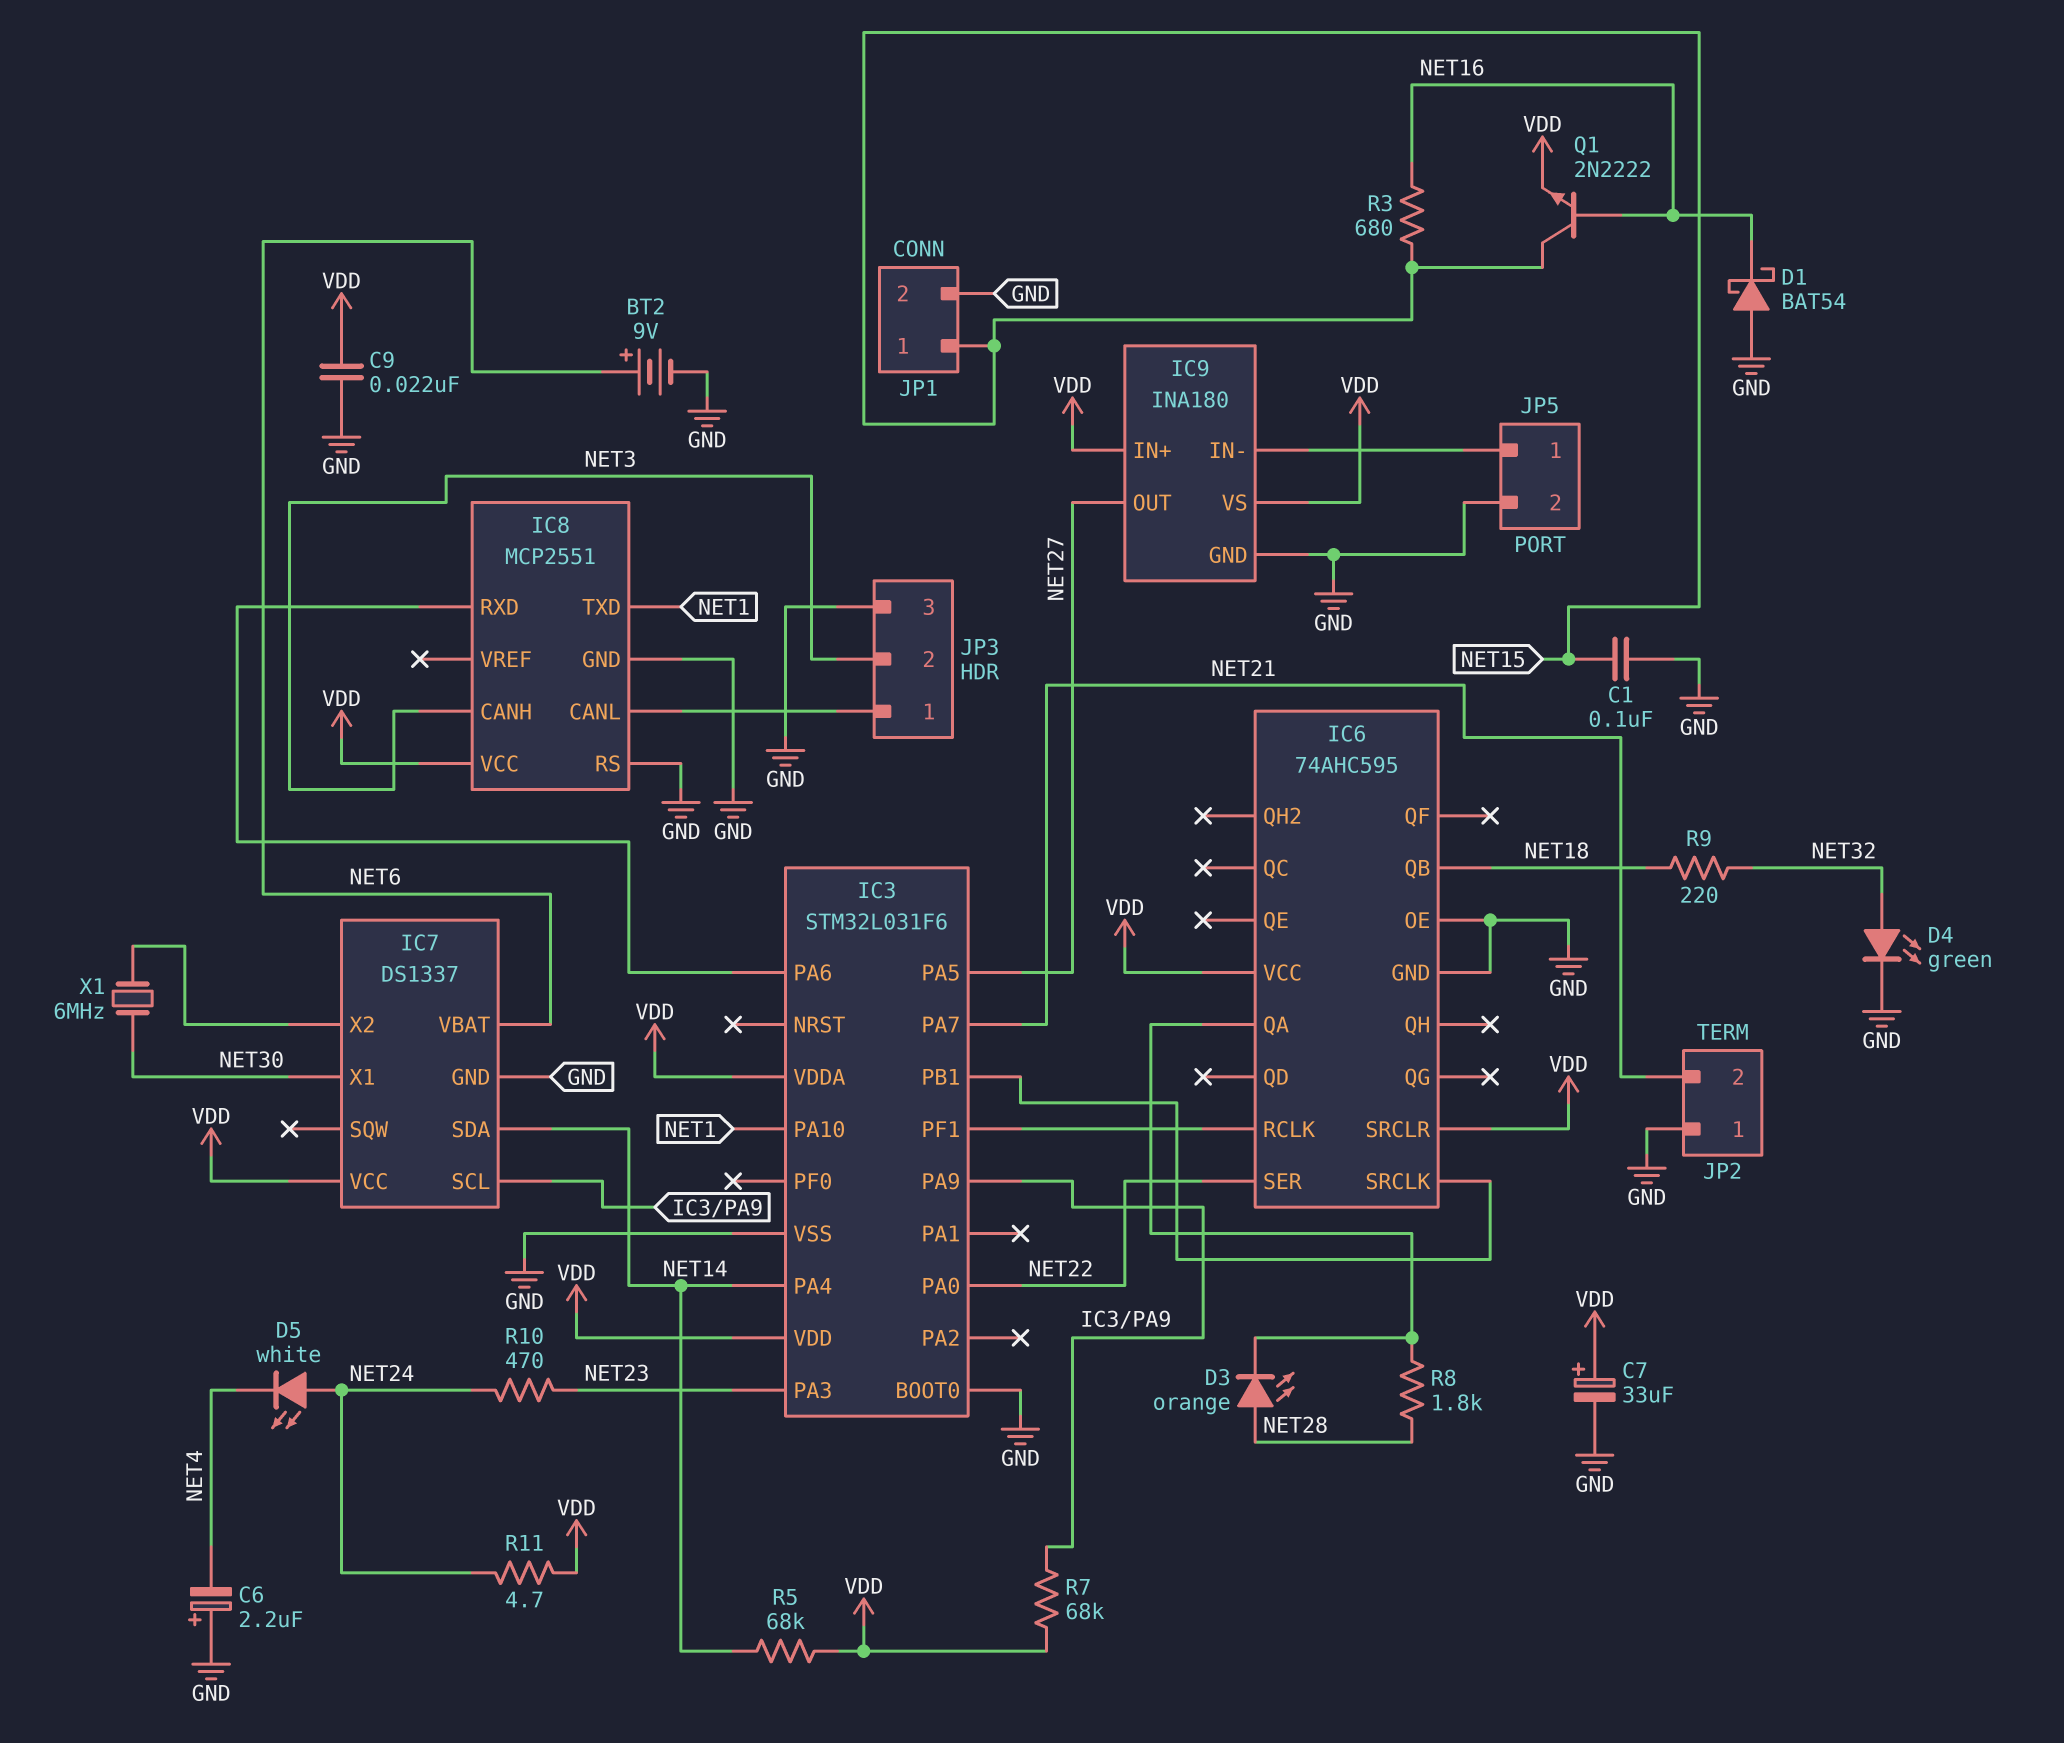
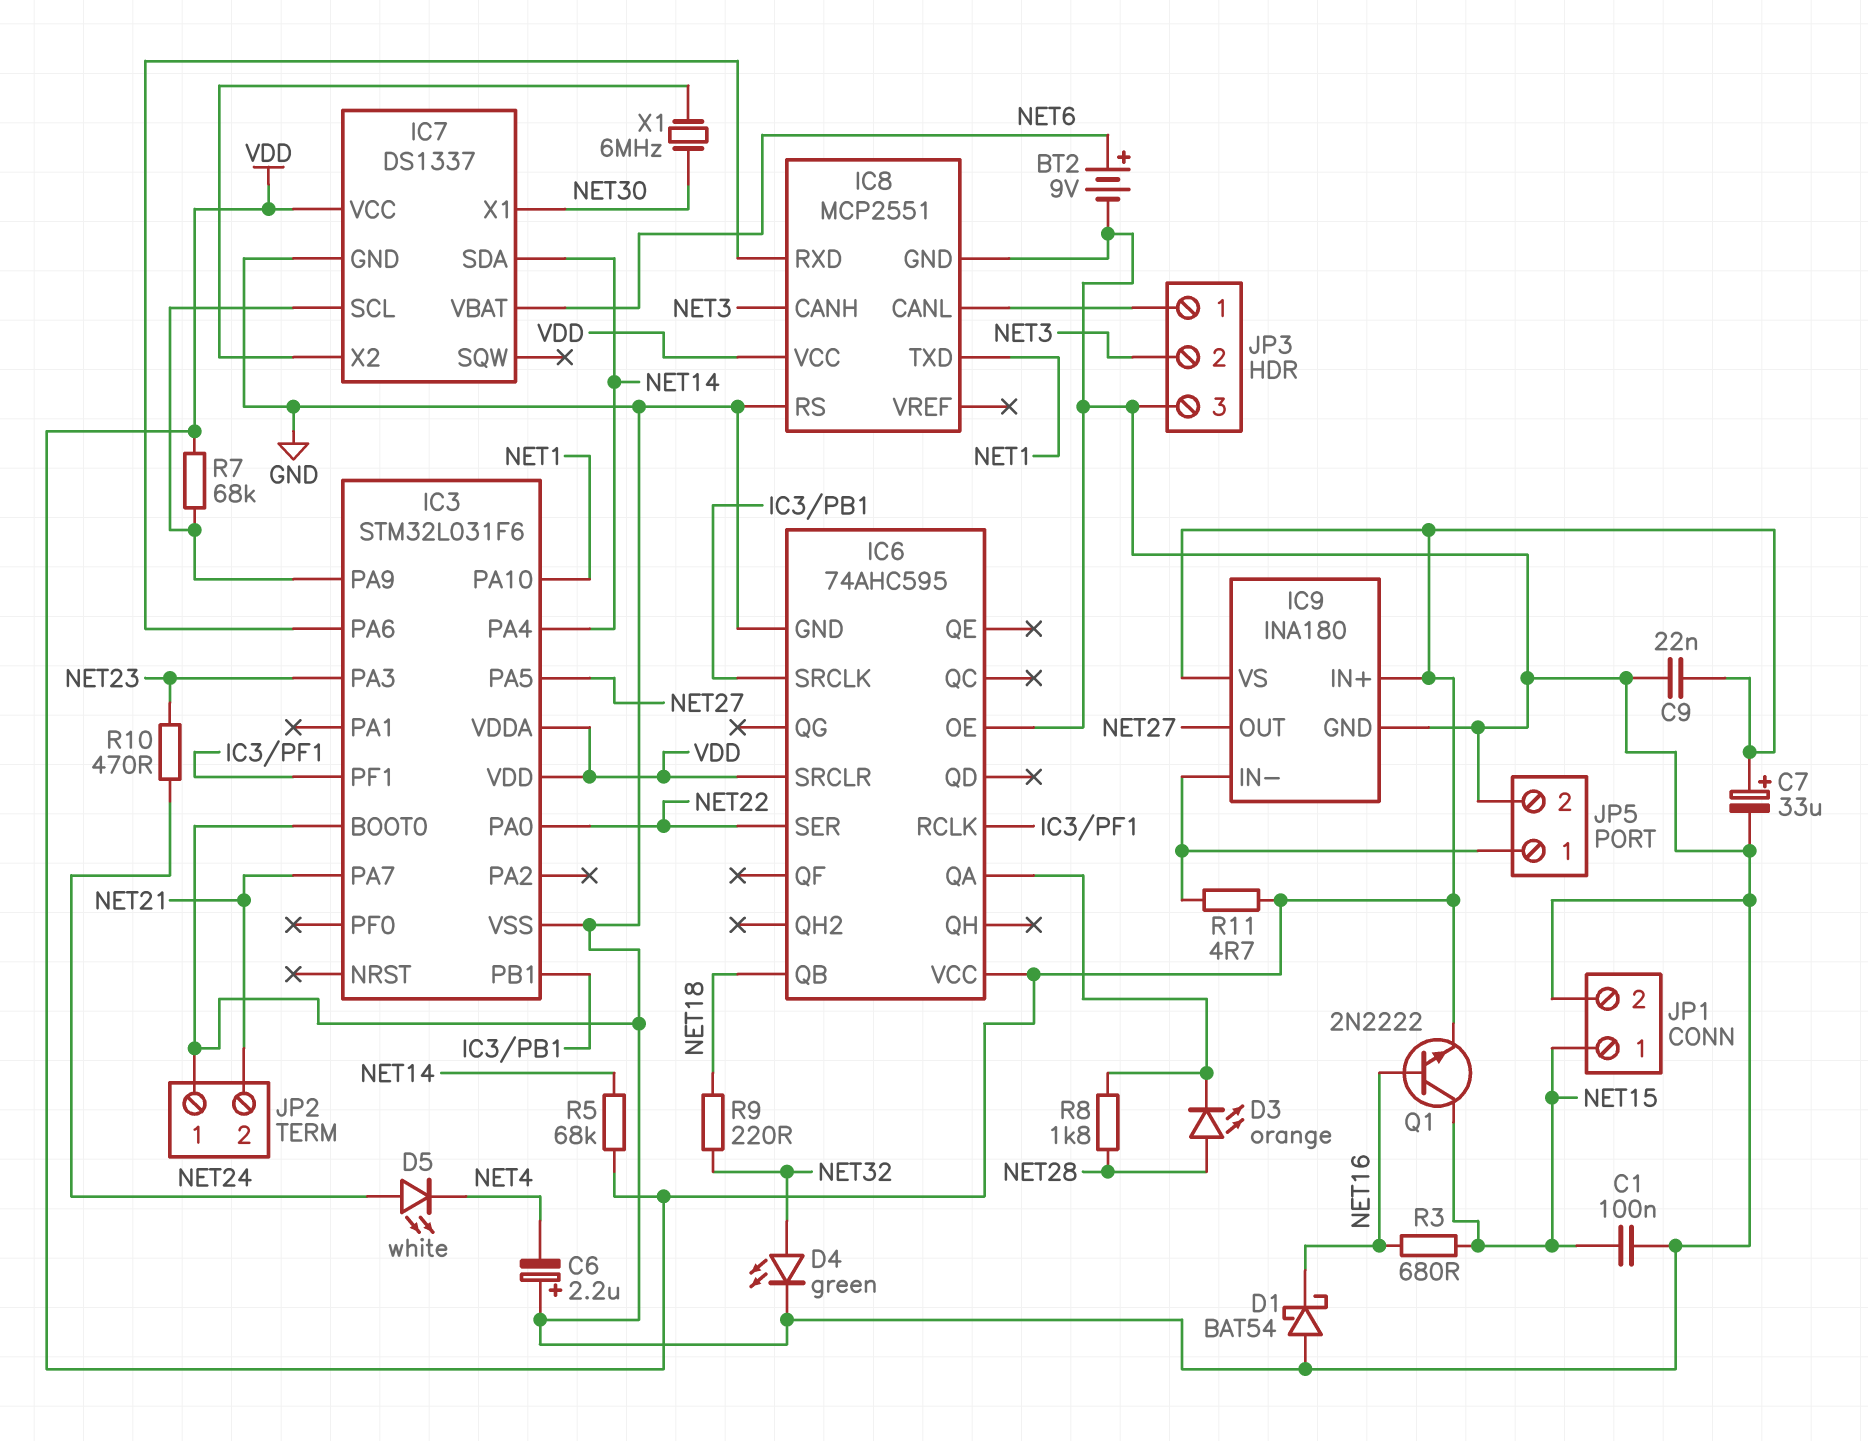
R11: 4.7 (NET24, VDD) -> 4.7 (IC9/IN-, VDD)

